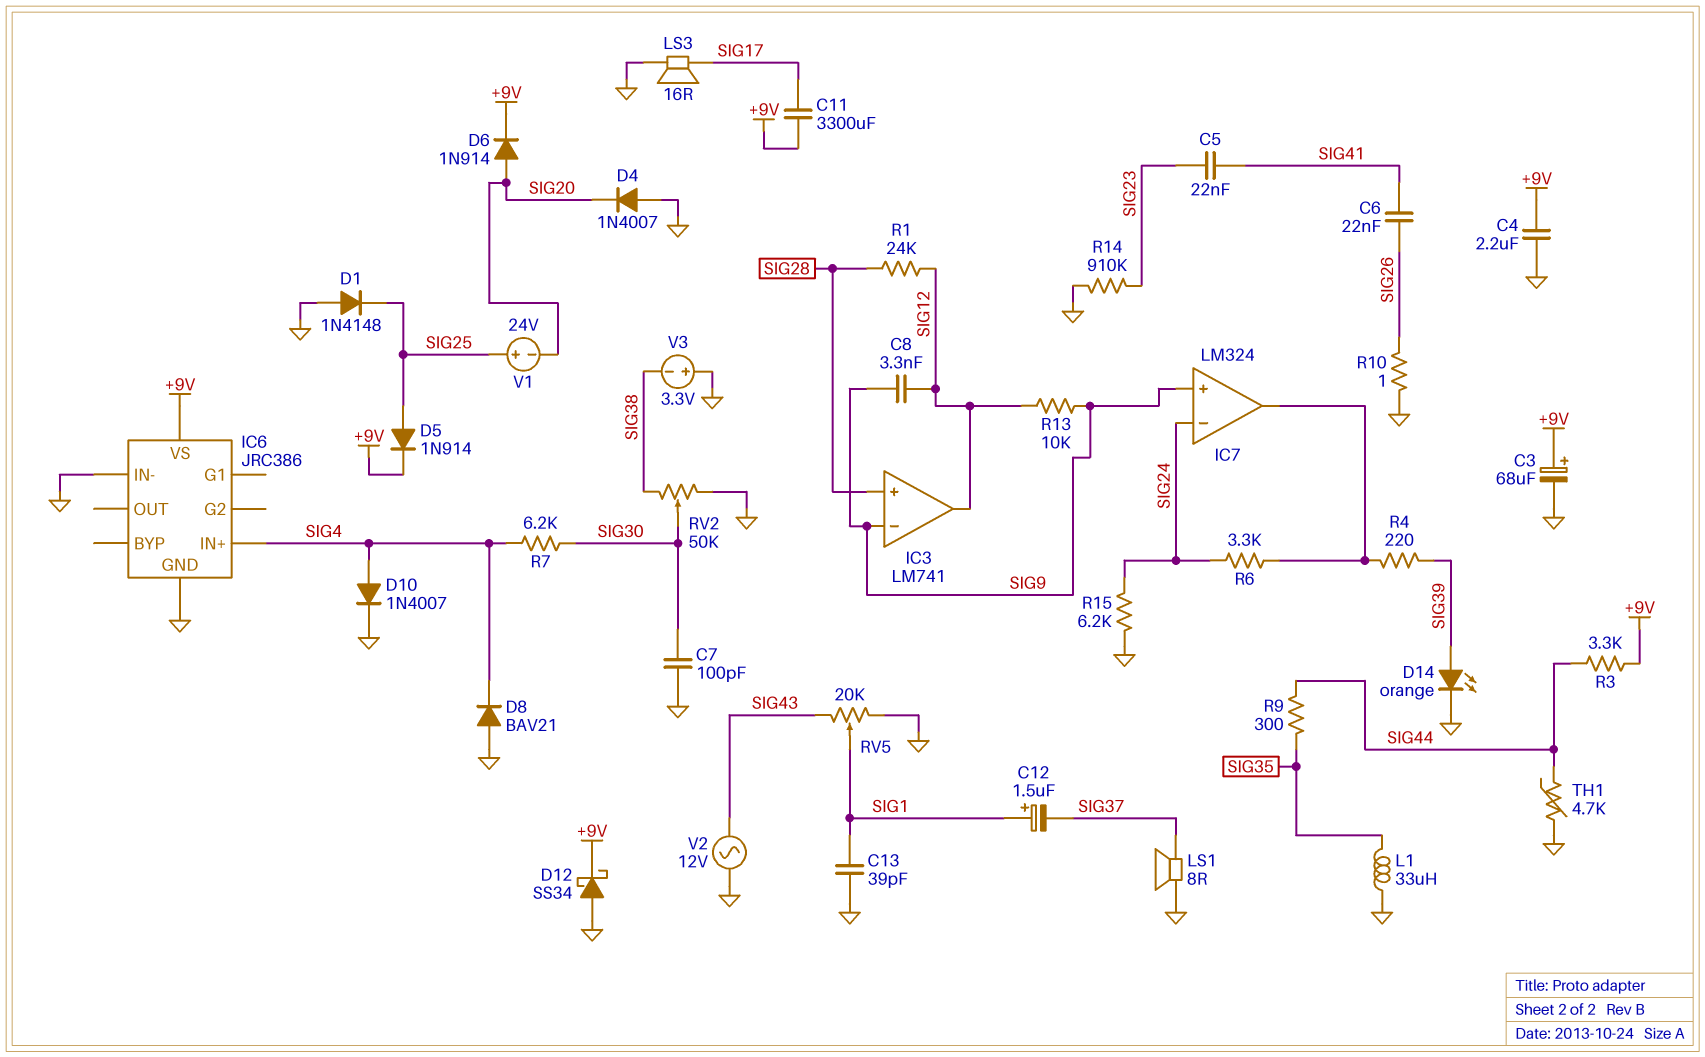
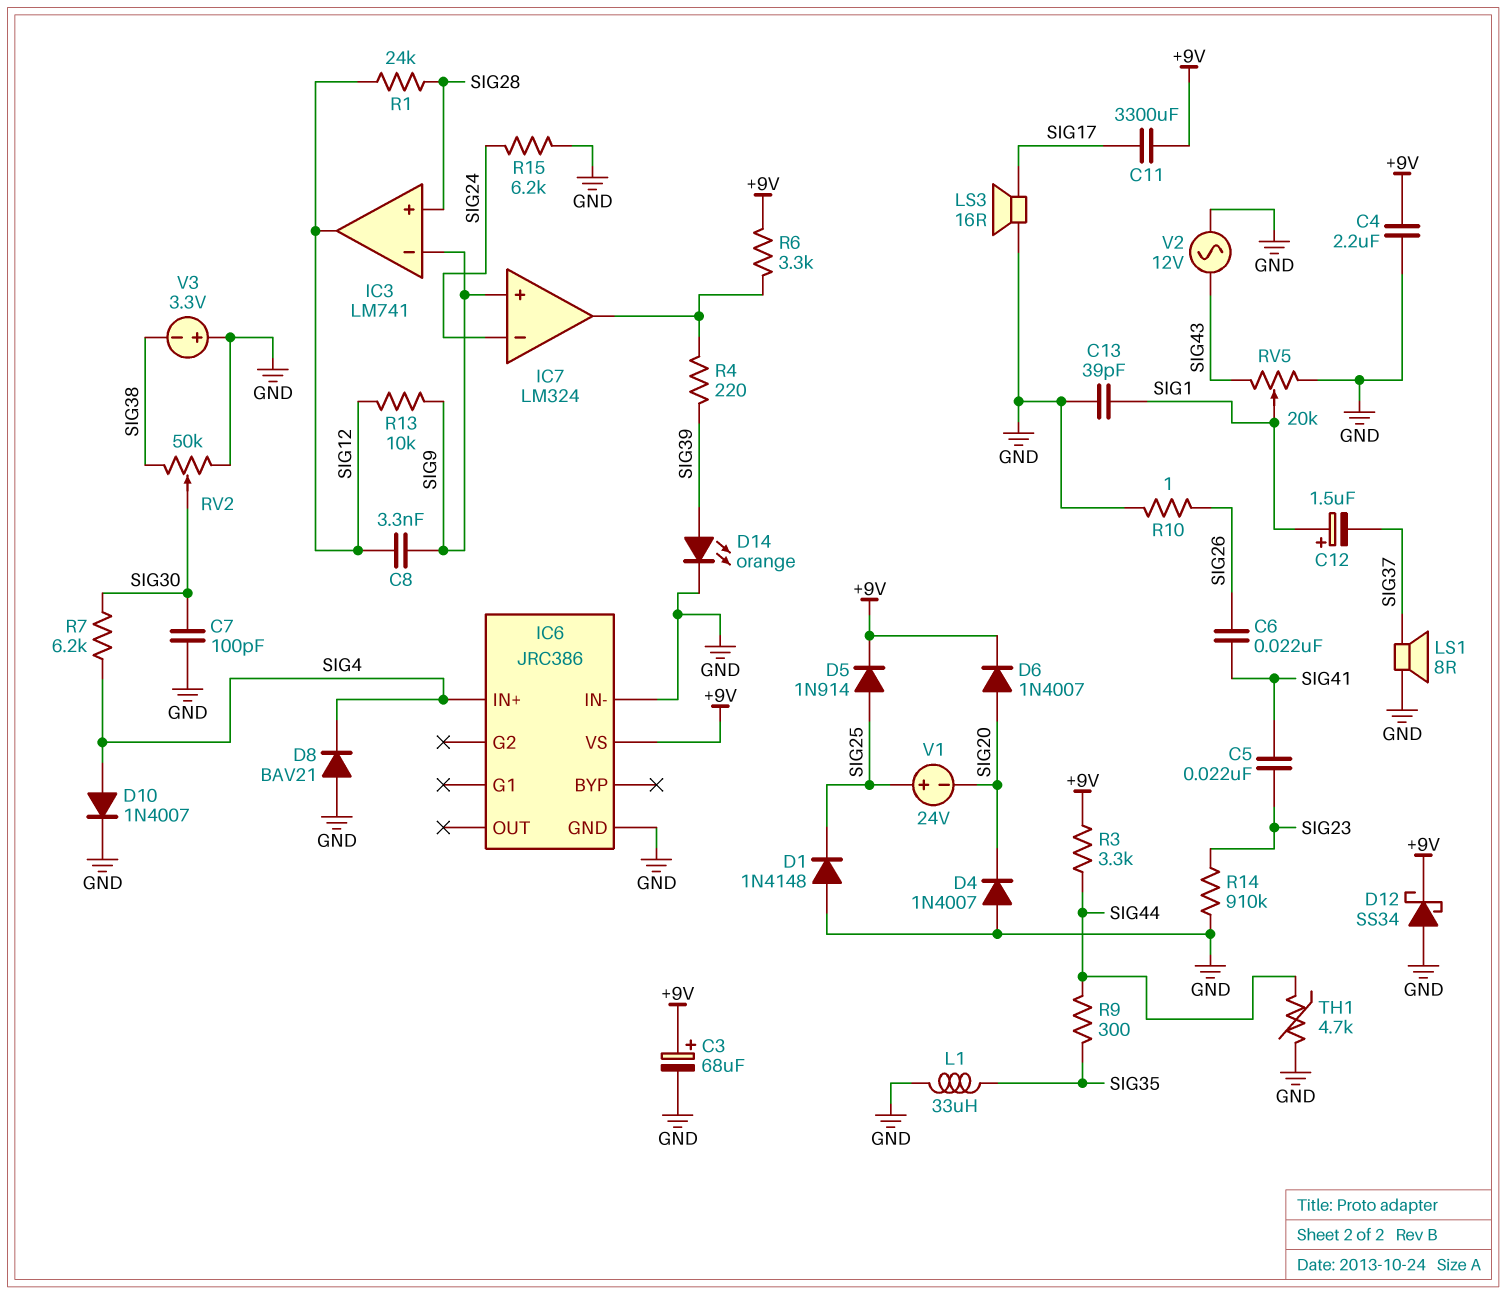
D6: diode 1N914 (A SIG20, K +9V) -> diode 1N4007 (A SIG20, K +9V)
R6: 3.3k (IC7/out, SIG24) -> 3.3k (+9V, IC7/out)

